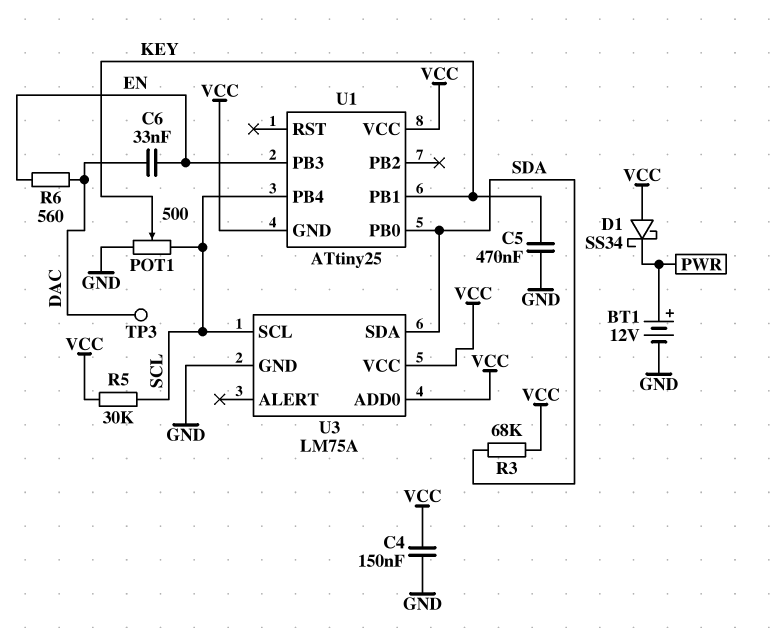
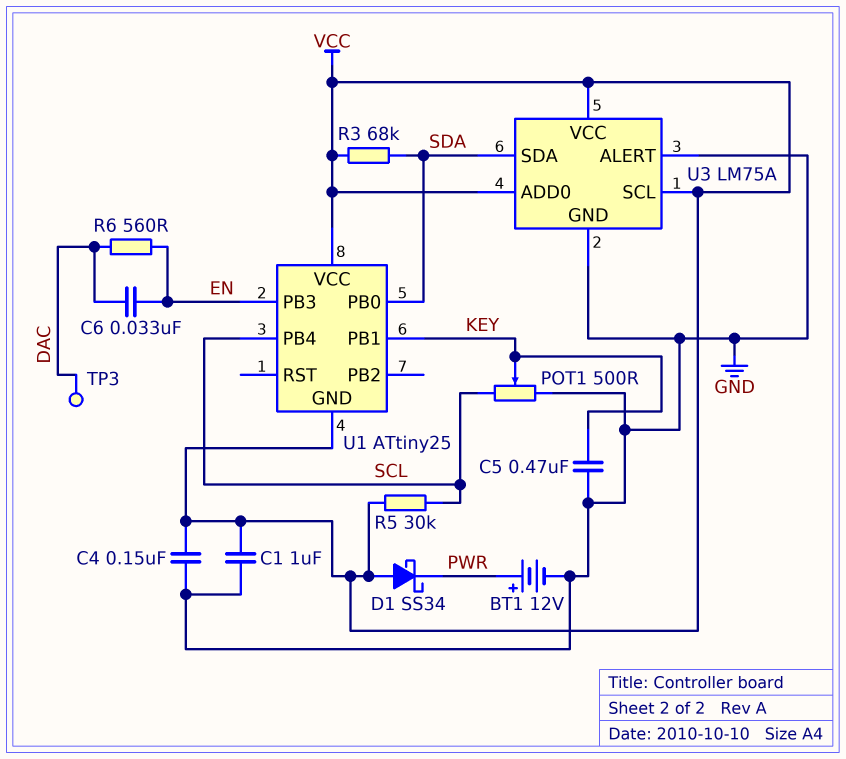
C1: none -> 1uF (GND, VCC)
U3 pin ALERT: none -> GND
U3 pin SCL: SCL -> VCC

